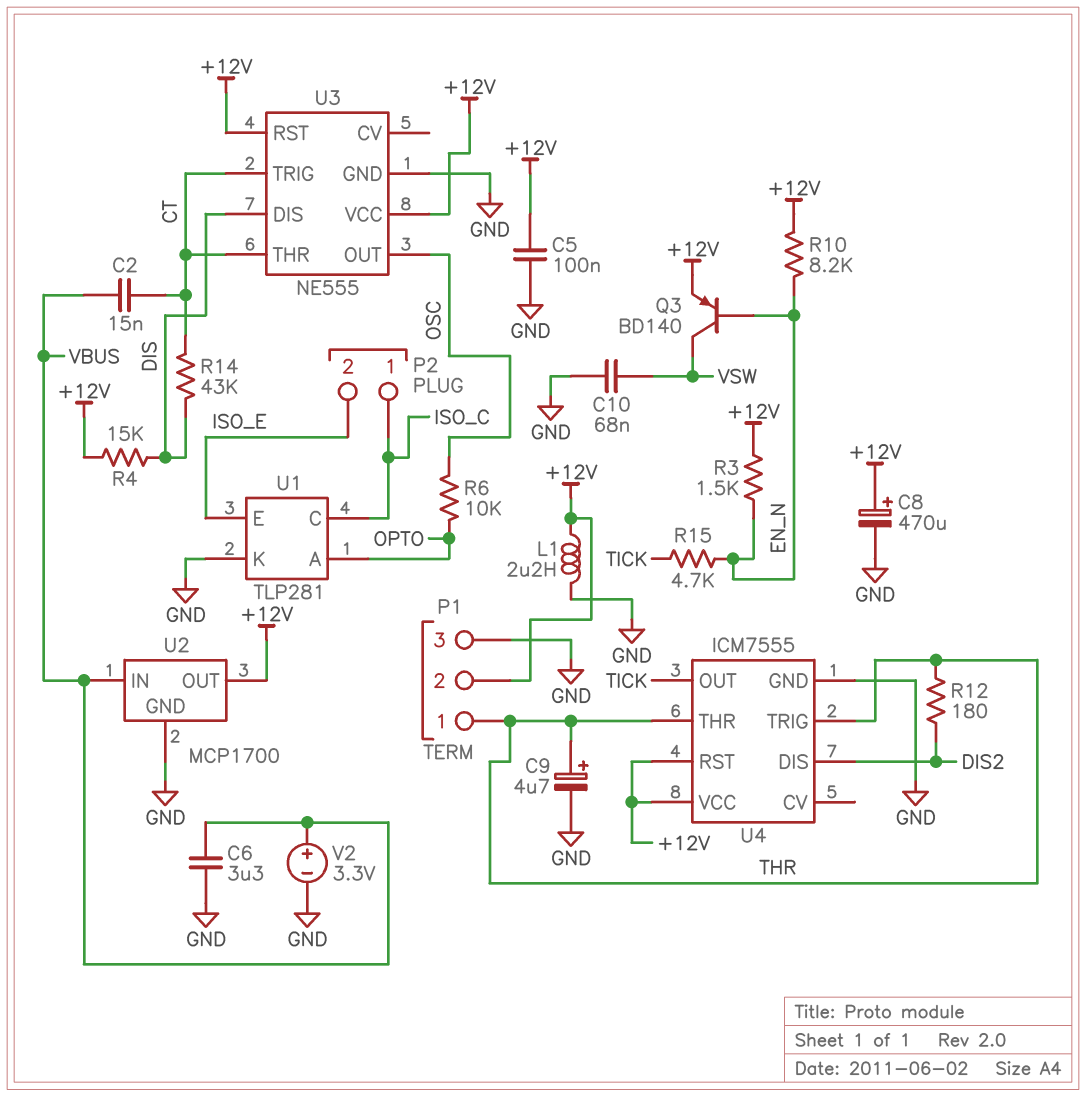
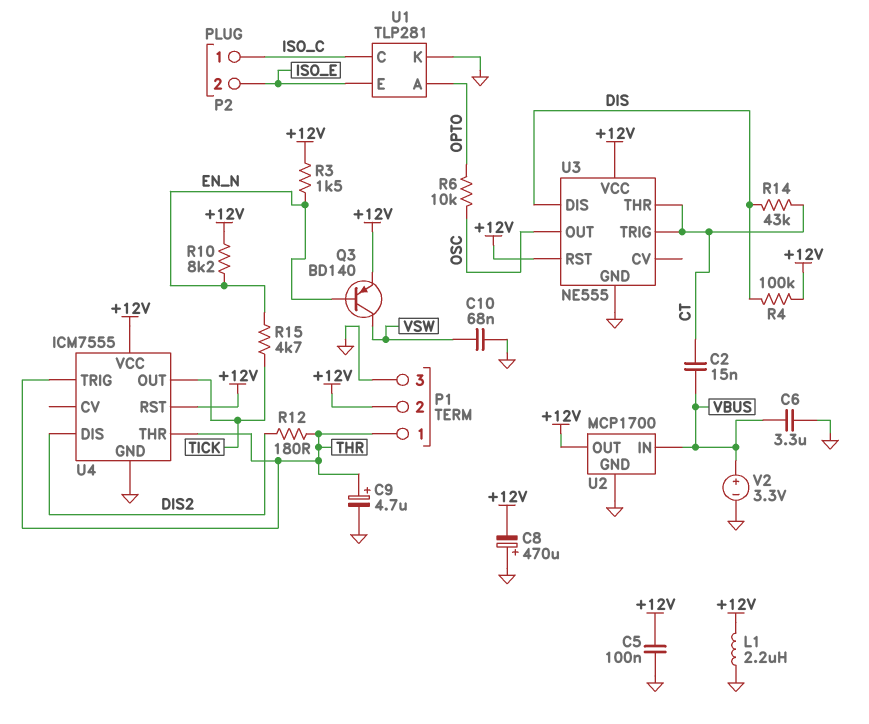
C8: 470uF (plus +12V, minus GND) -> 470uF (plus GND, minus +12V)
R4: 15k (+12V, DIS) -> 100k (+12V, DIS)

